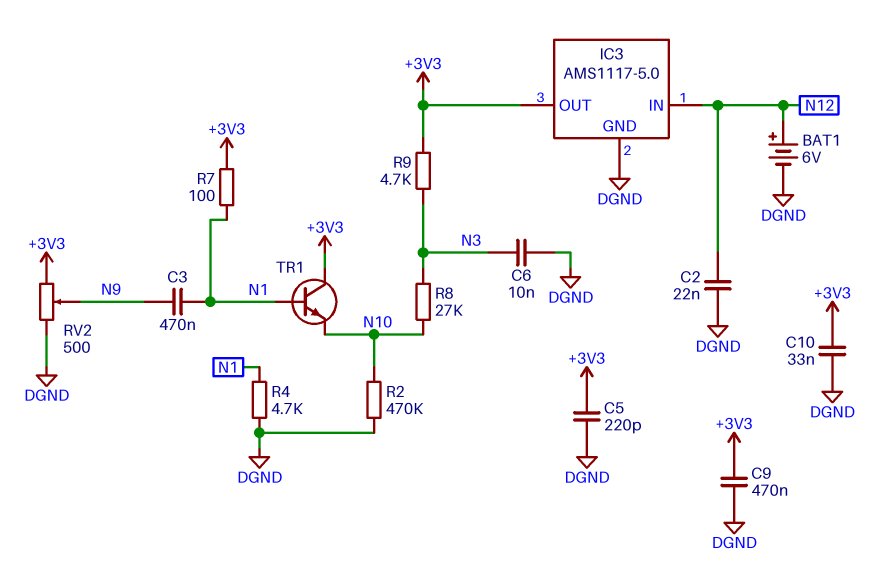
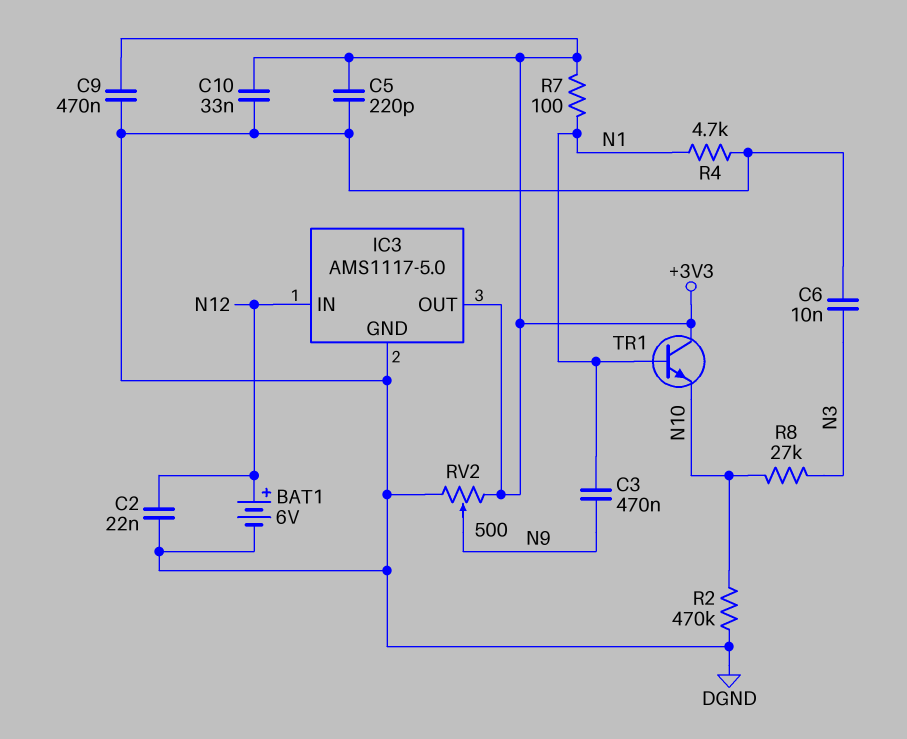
R9: 4.7k (+3V3, N3) -> none

